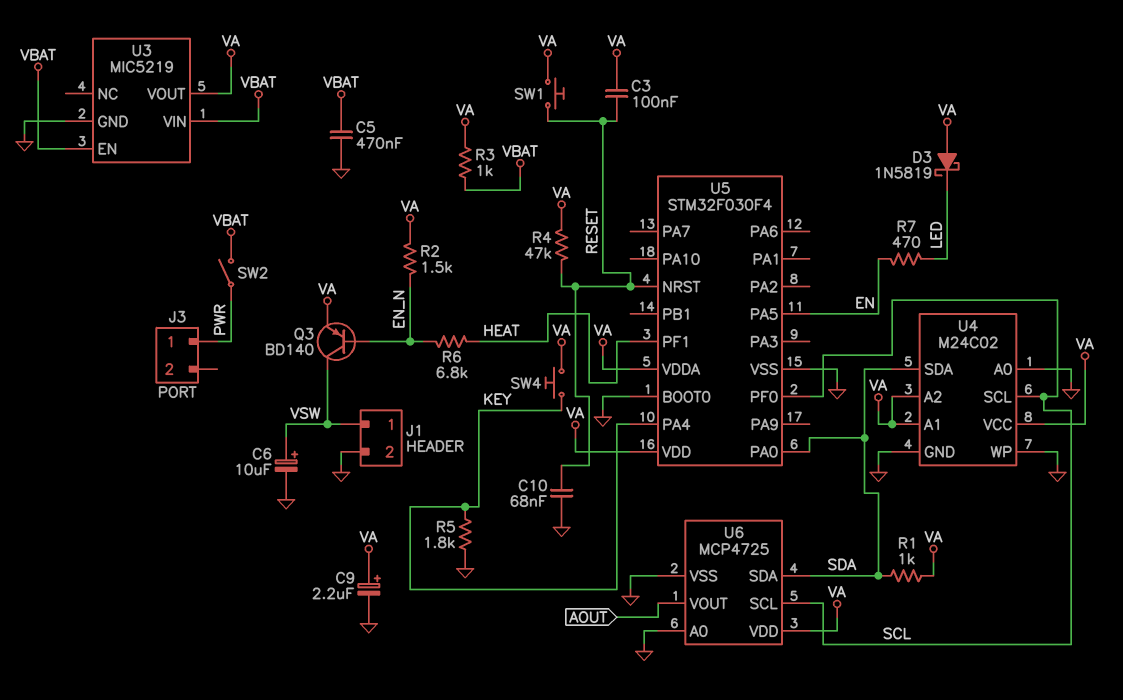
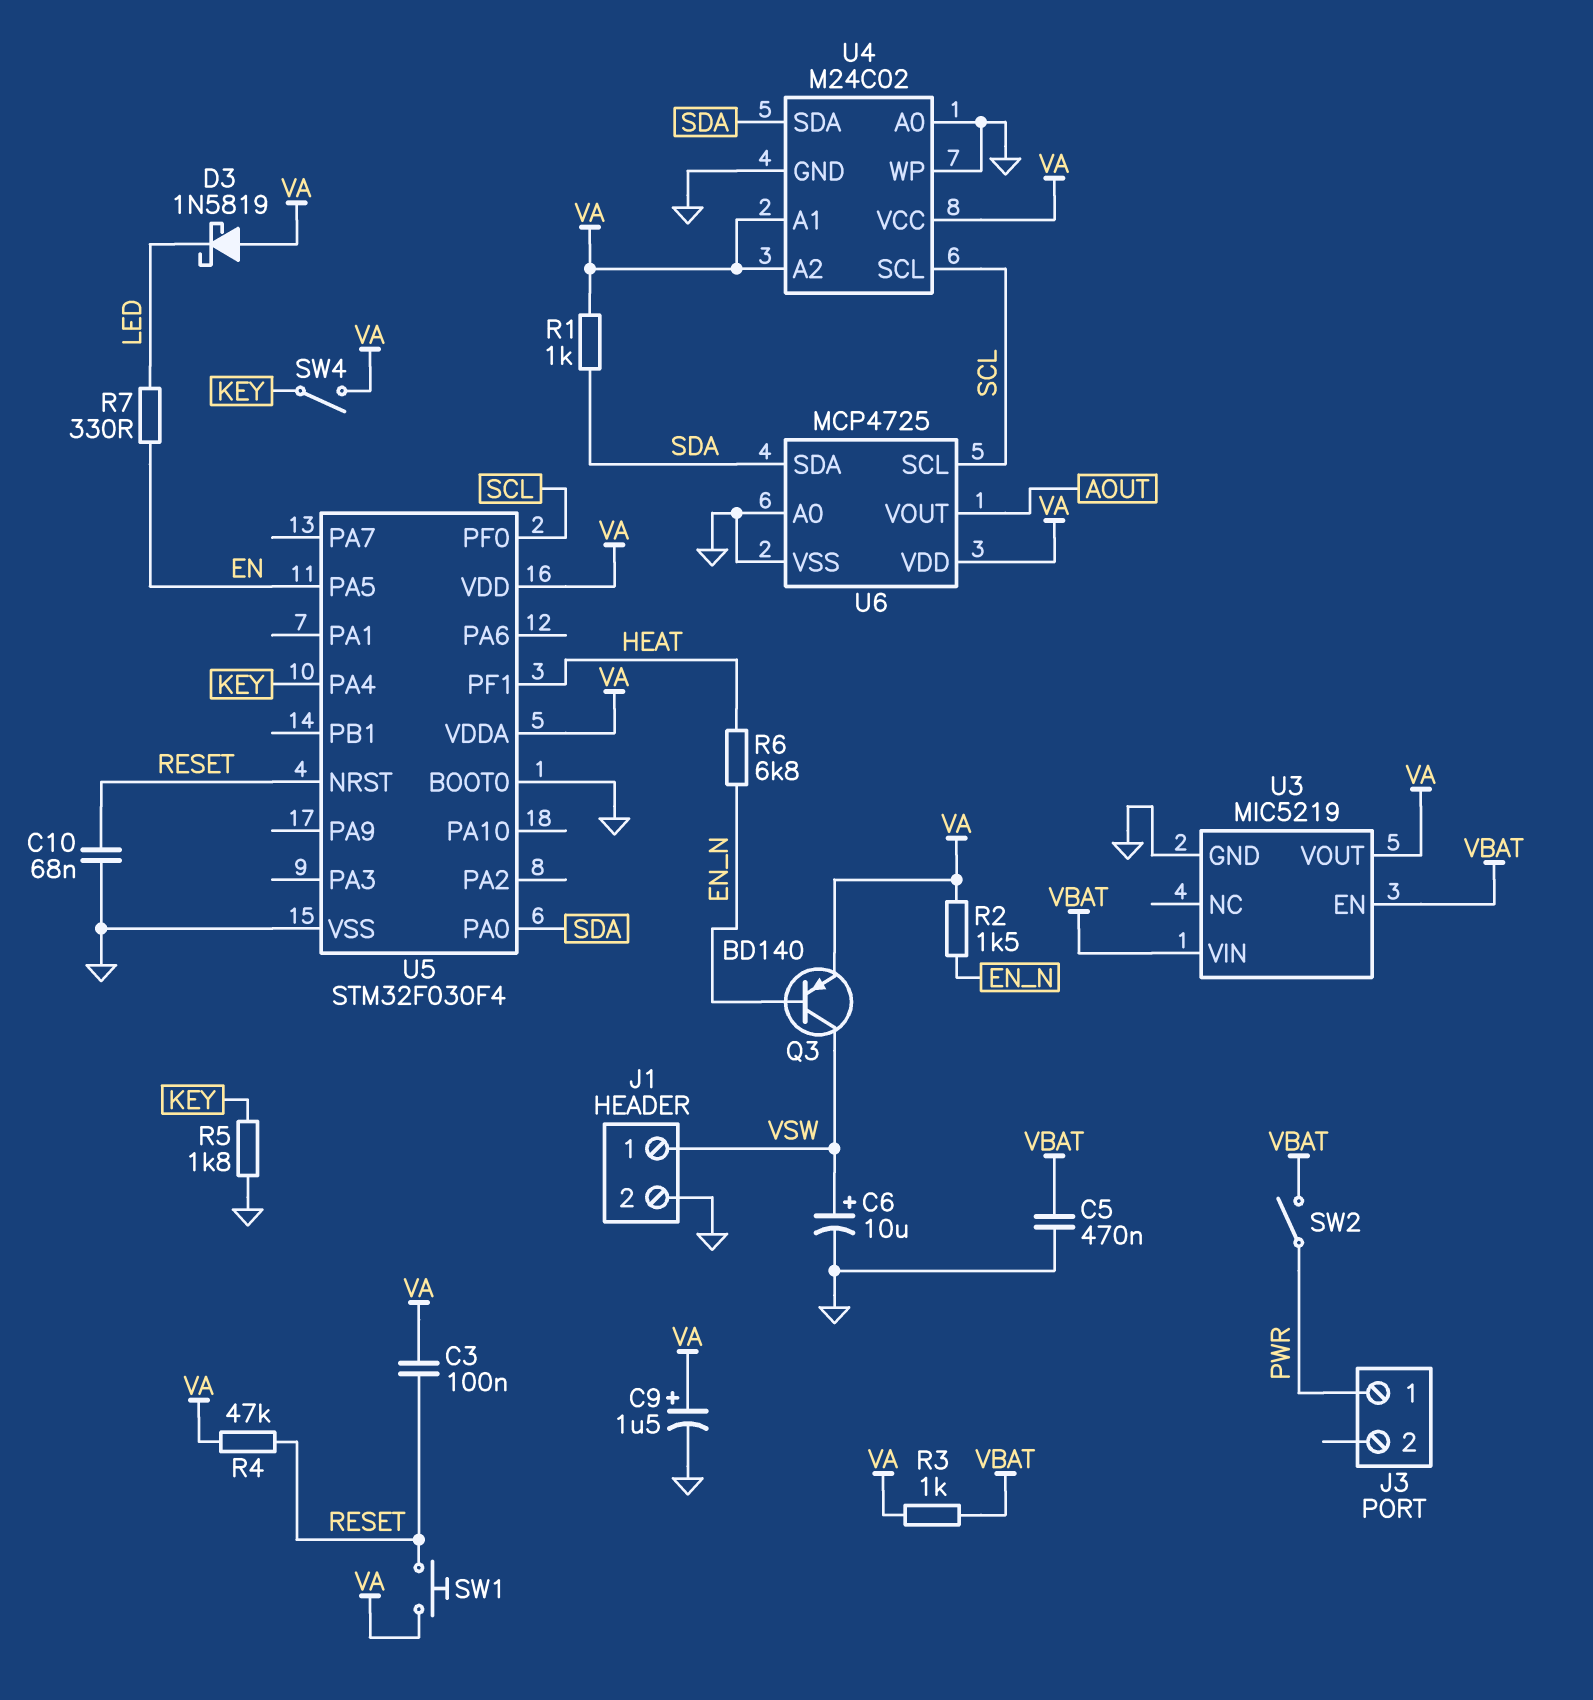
C9: 2.2uF (plus VA, minus GND) -> 1.5uF (plus VA, minus GND)
R7: 470 (EN, LED) -> 330 (EN, LED)
SW4: button (KEY, VA) -> switch (KEY, VA)

